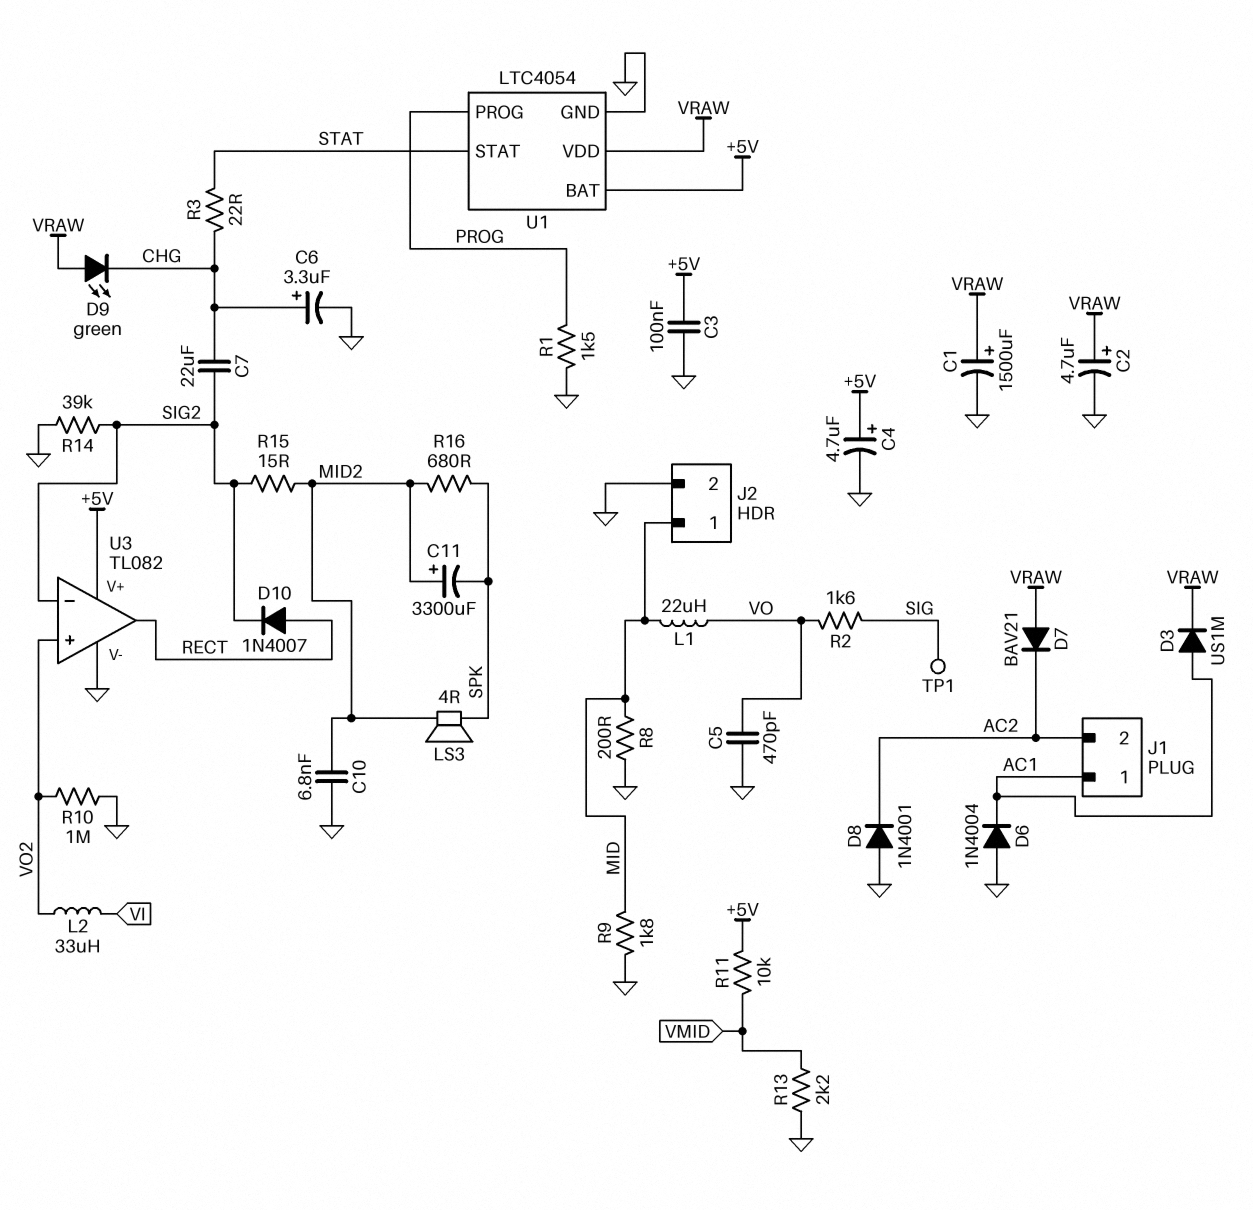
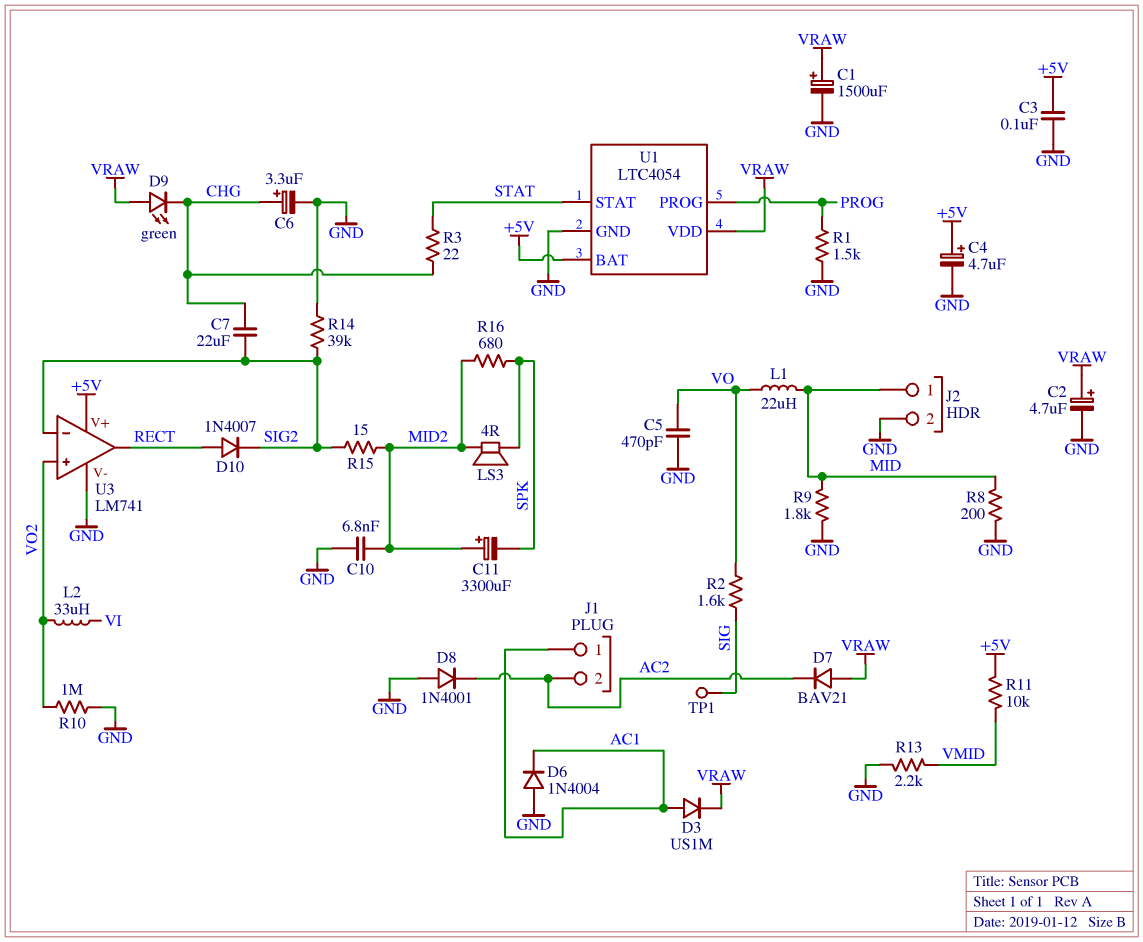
U3: TL082 -> LM741

